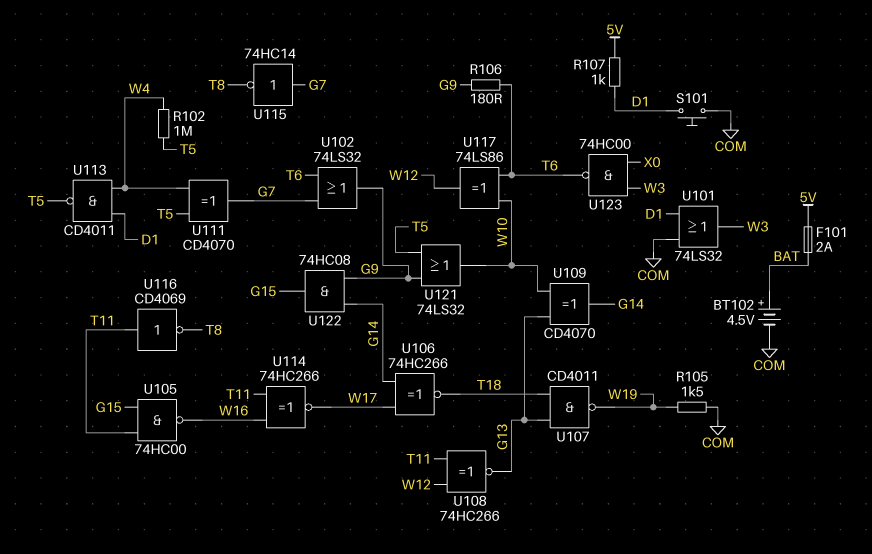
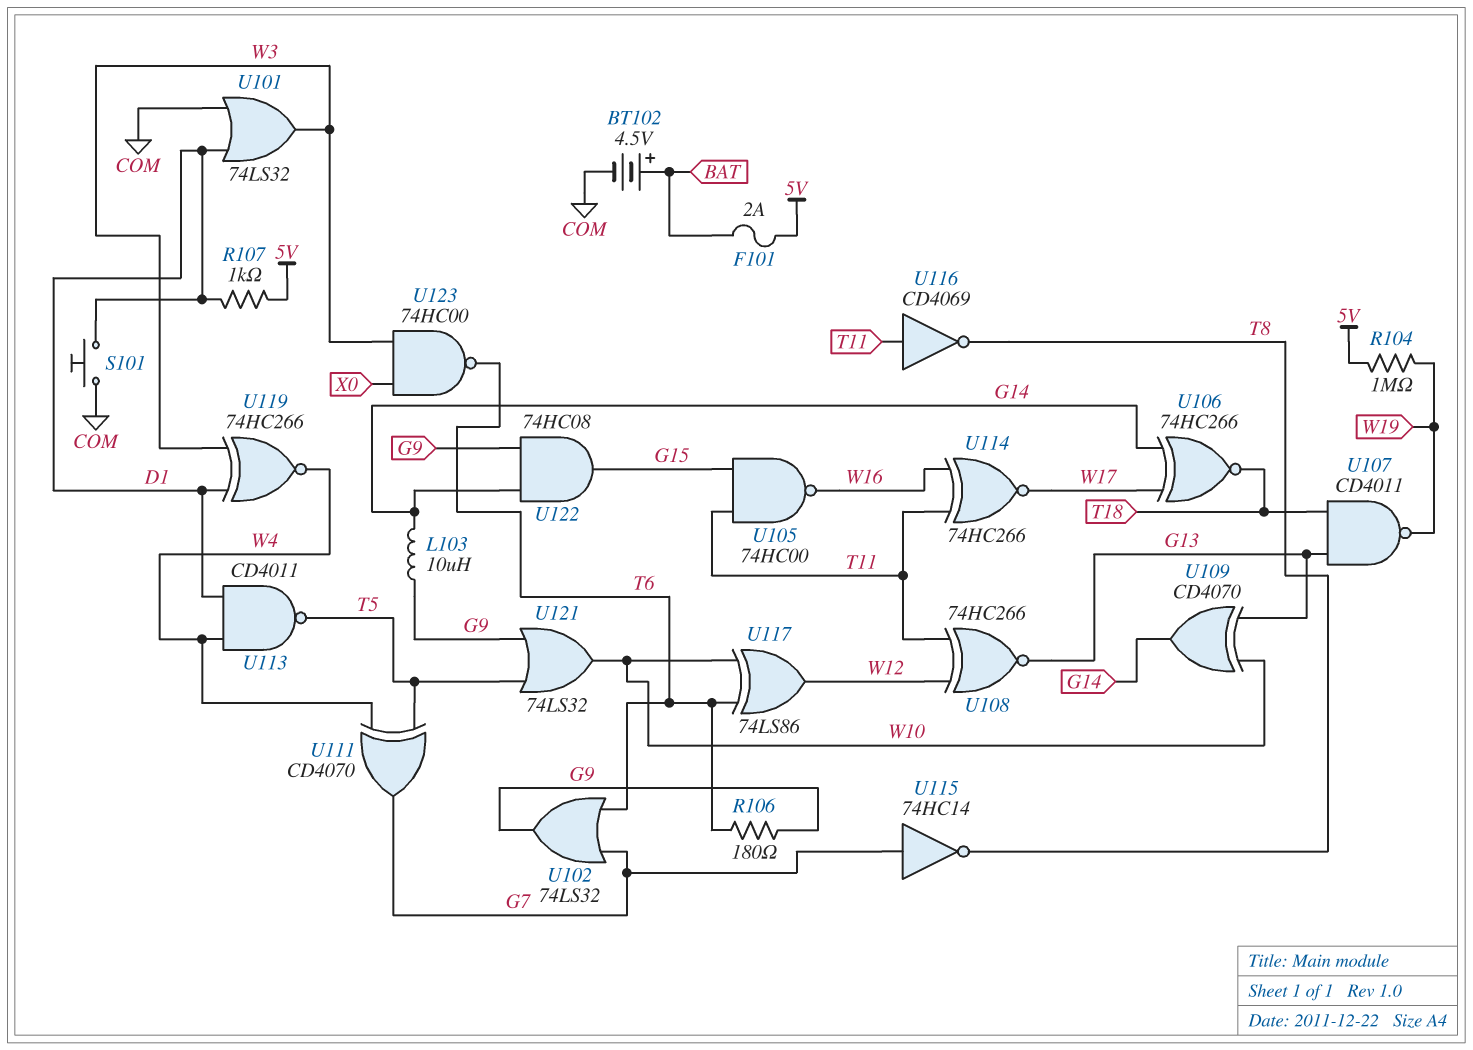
L103: none -> 10uH (G9, G14)
R102: 1M (T5, W4) -> none
R104: none -> 1M (5V, W19)
R105: 1.5k (COM, W19) -> none
U119: none -> XNOR 74HC266 (in D1, in W3, out W4)

